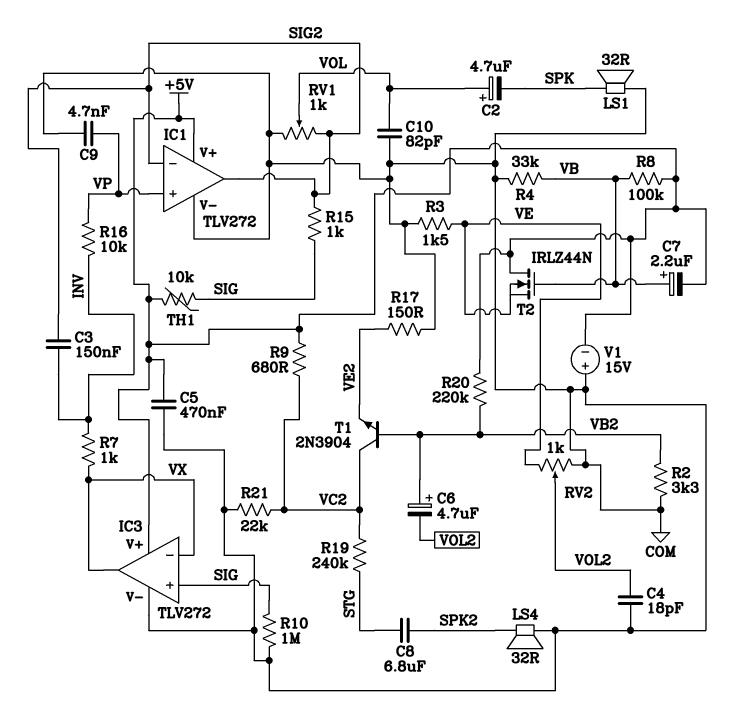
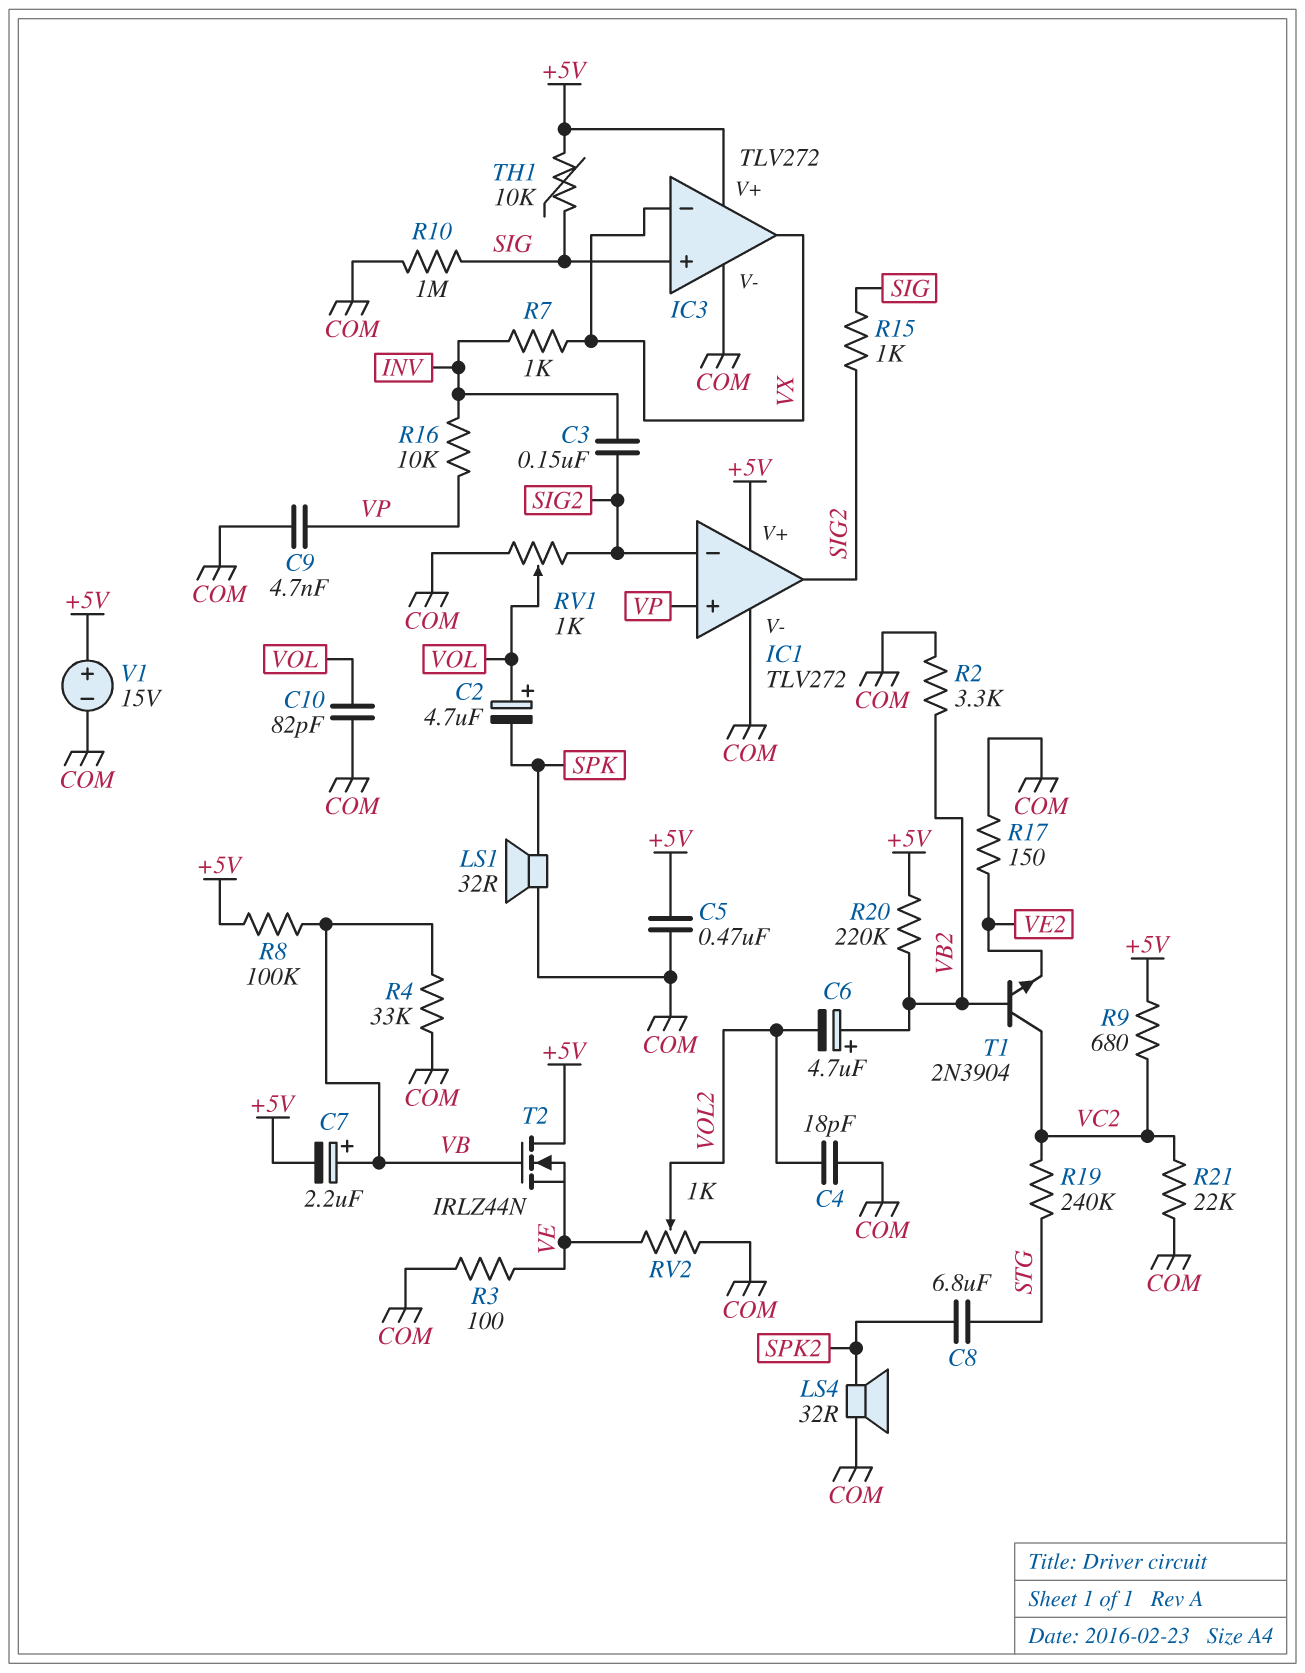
R3: 1.5k (COM, VE) -> 100 (COM, VE)
V1: 15V (plus COM, minus +5V) -> 15V (plus +5V, minus COM)

